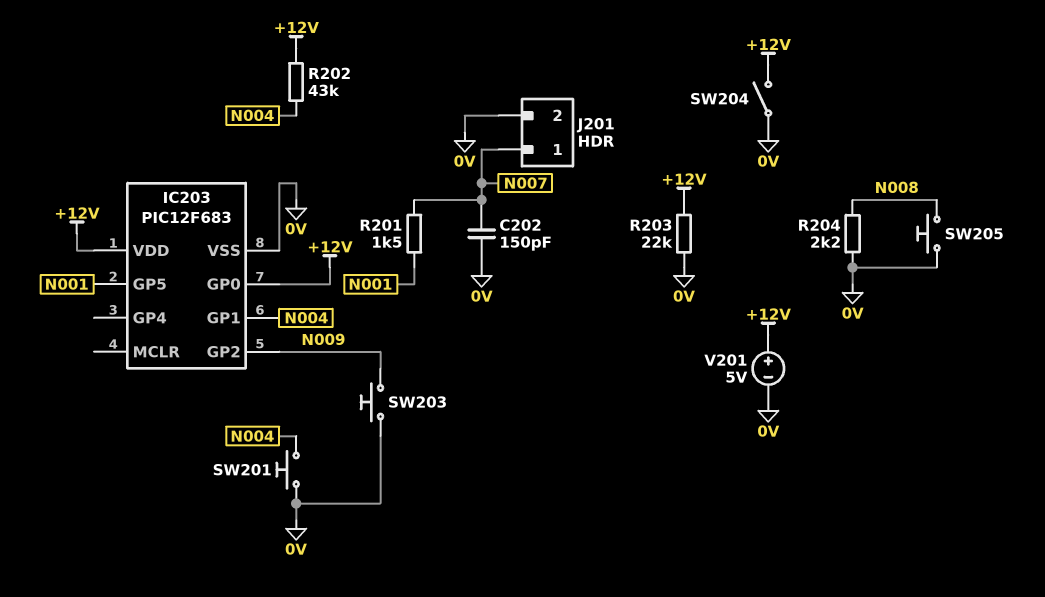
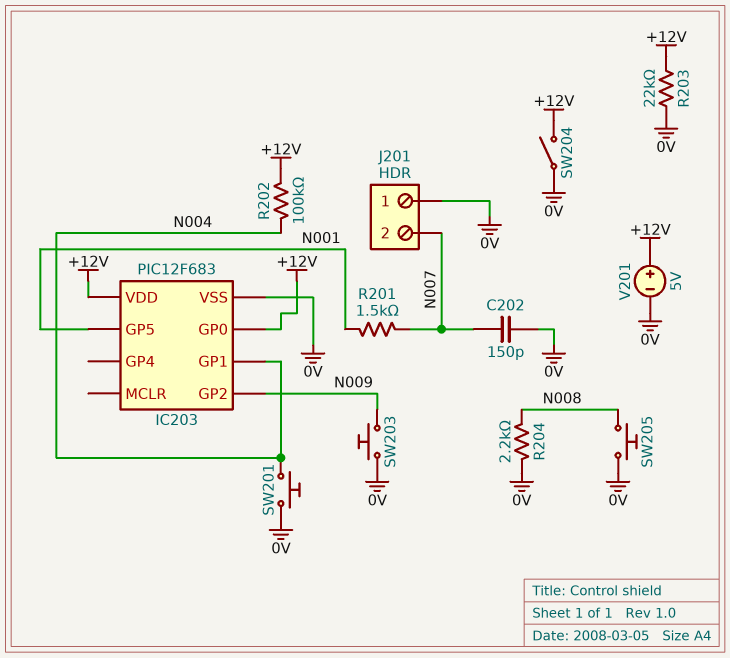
J201 pin 1: N007 -> 0V
J201 pin 2: 0V -> N007
R202: 43k (+12V, N004) -> 100k (+12V, N004)

